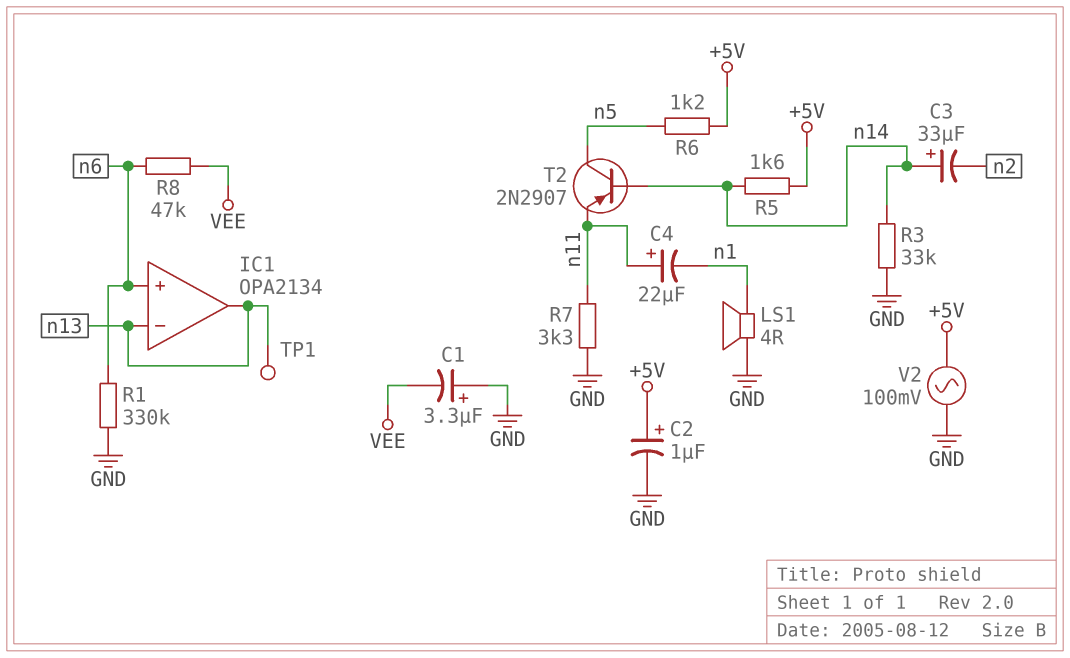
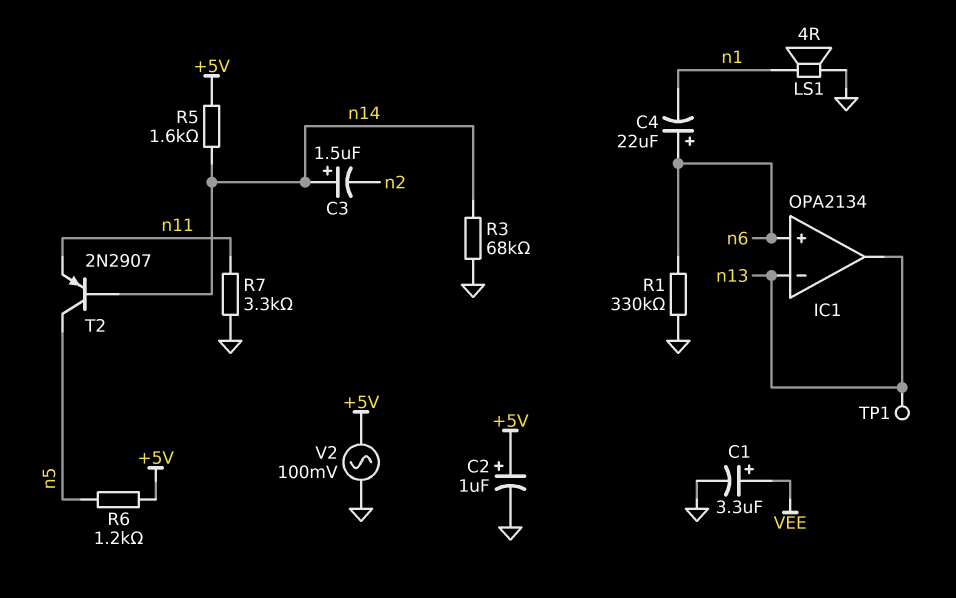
C1: 3.3uF (plus GND, minus VEE) -> 3.3uF (plus VEE, minus GND)
C3: 33uF (plus n14, minus n2) -> 1.5uF (plus n14, minus n2)
C4: 22uF (plus n11, minus n1) -> 22uF (plus n6, minus n1)
R3: 33k (GND, n14) -> 68k (GND, n14)
R8: 47k (VEE, n6) -> none

